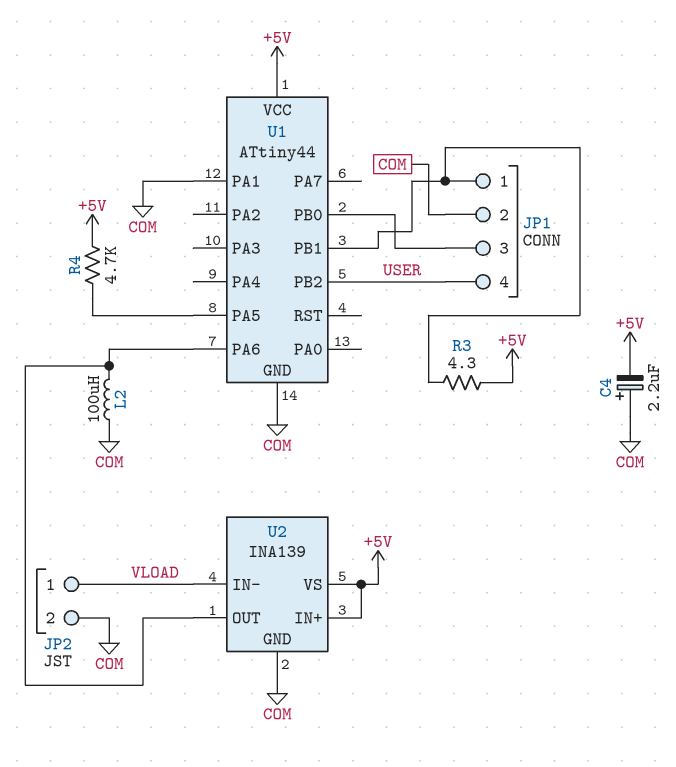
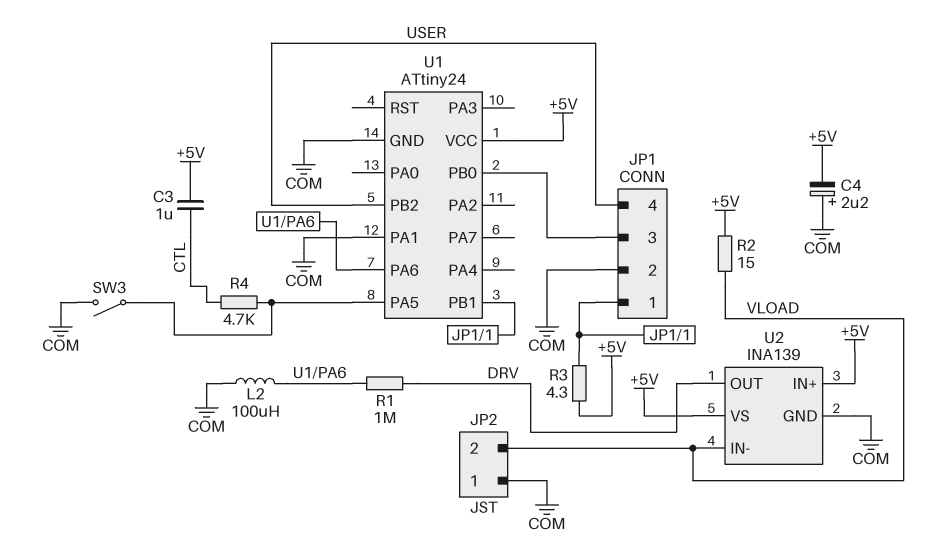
C3: none -> 1uF (+5V, CTL)
JP2 pin 1: VLOAD -> COM
JP2 pin 2: COM -> VLOAD
R1: none -> 1M (DRV, U1/PA6)
R2: none -> 15 (+5V, VLOAD)
R4: 4.7k (+5V, U1/PA5) -> 4.7k (CTL, U1/PA5)
SW3: none -> switch (COM, U1/PA5)
U1: ATtiny44 -> ATtiny24
U2 pin OUT: U1/PA6 -> DRV

